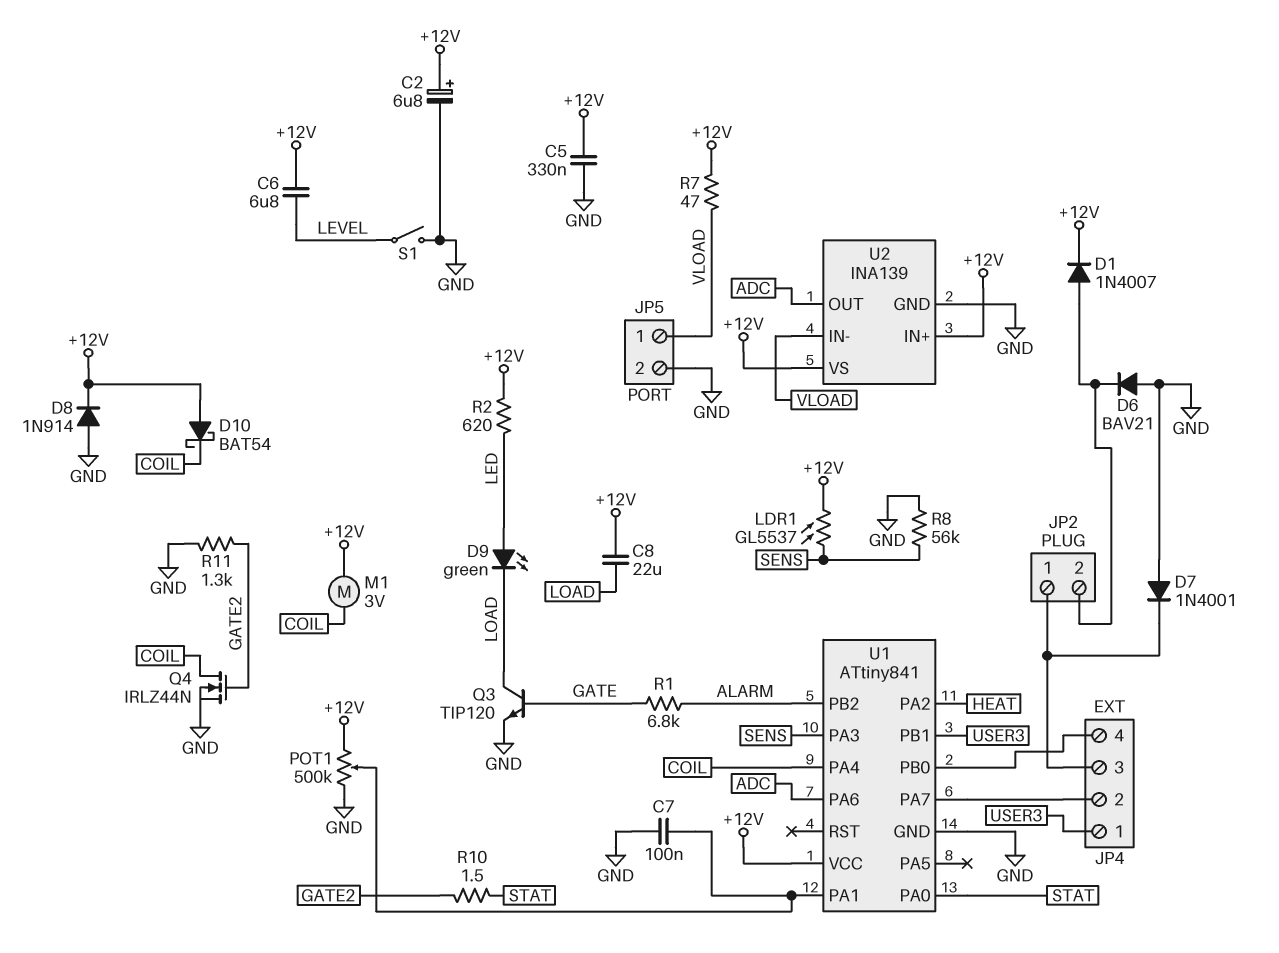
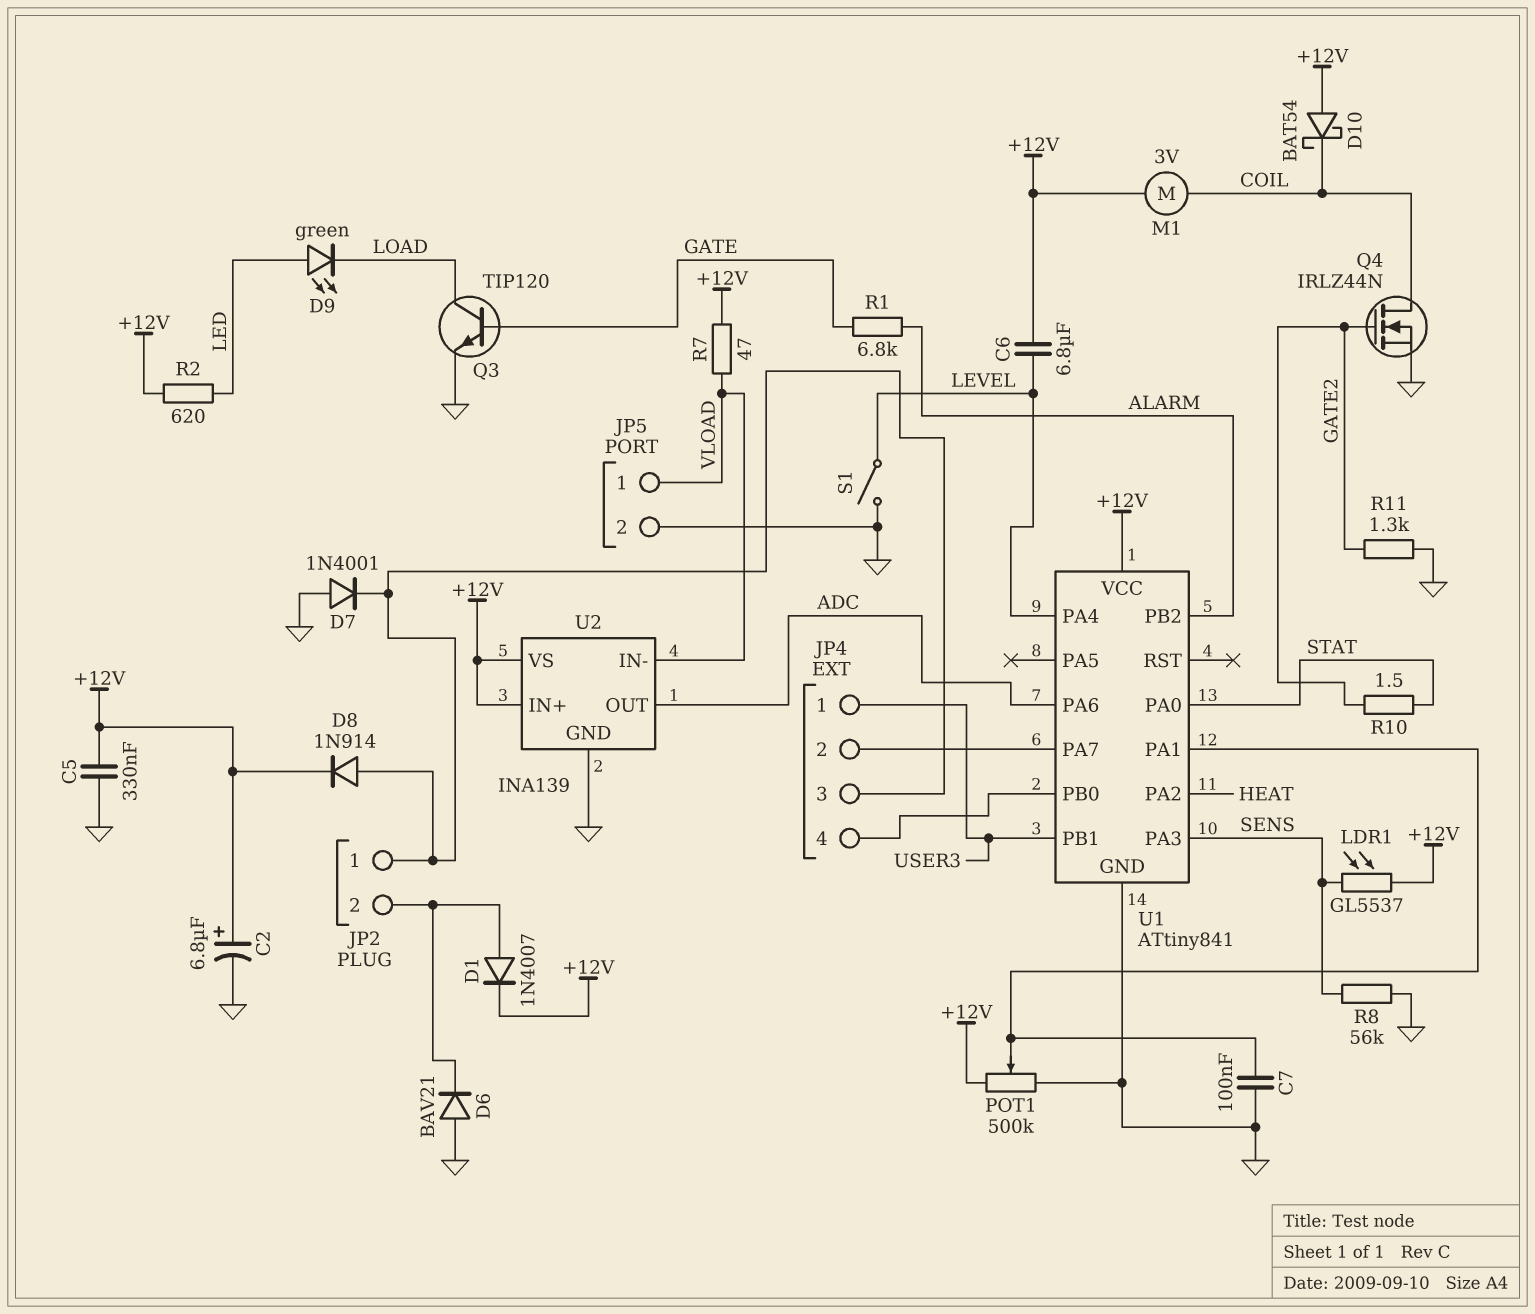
C8: 22uF (+12V, LOAD) -> none
D8: diode 1N914 (A GND, K +12V) -> diode 1N914 (A JP2/1, K +12V)
U1 pin PA4: COIL -> LEVEL

